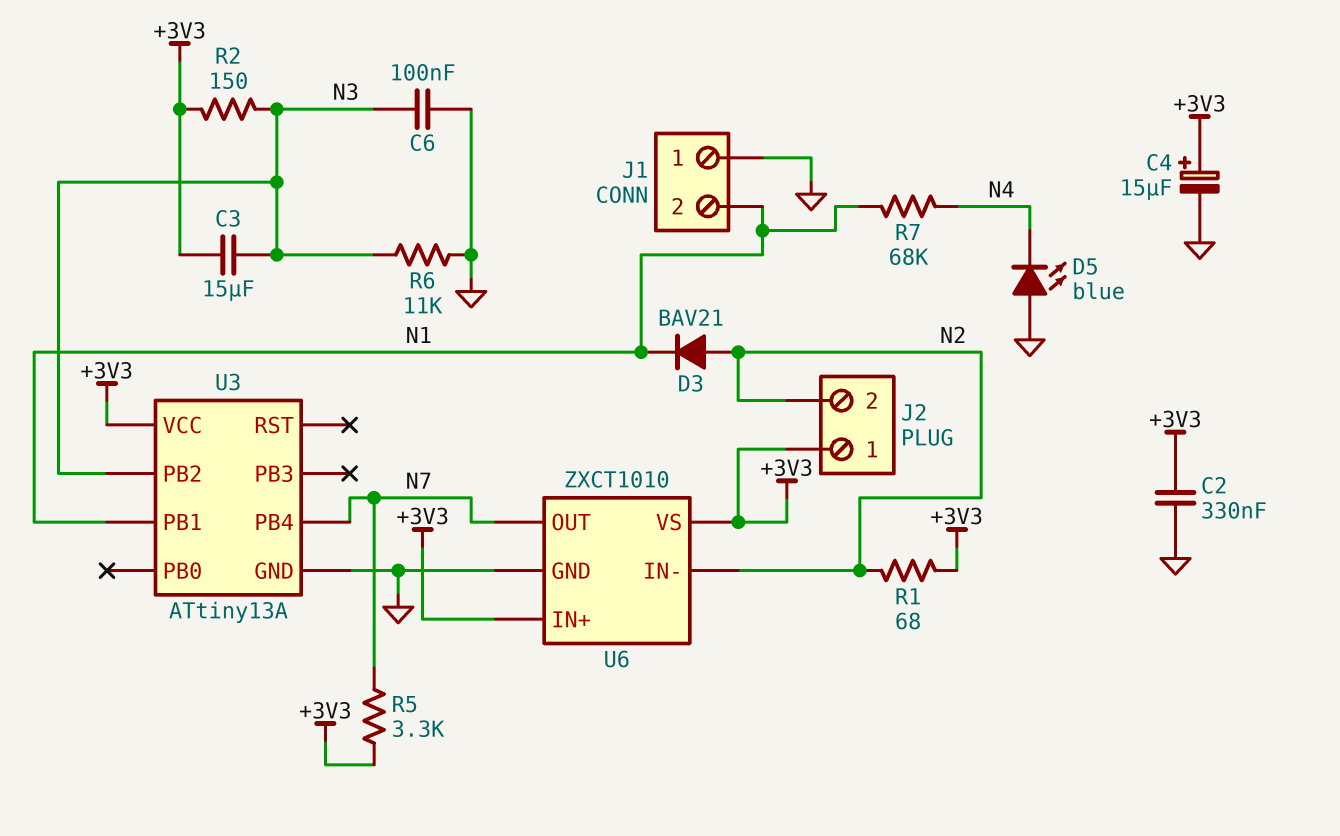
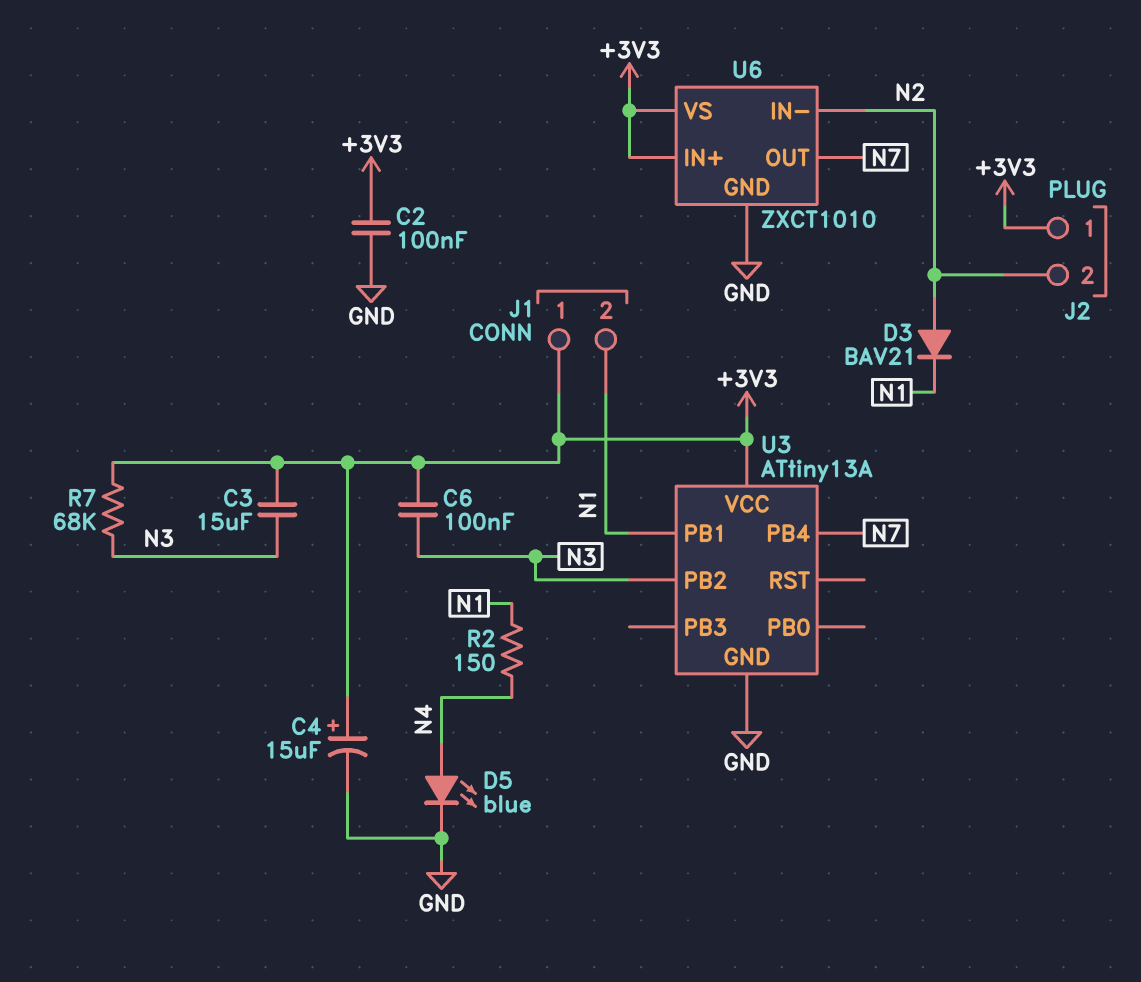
C2: 330nF (+3V3, GND) -> 100nF (+3V3, GND)
C6: 100nF (GND, N3) -> 100nF (+3V3, N3)
D5: LED blue (A GND, K N4) -> LED blue (A N4, K GND)
J1 pin 1: GND -> +3V3
R1: 68 (+3V3, N2) -> none
R2: 150 (+3V3, N3) -> 150 (N1, N4)
R5: 3.3k (+3V3, N7) -> none
R6: 11k (GND, N3) -> none
R7: 68k (N1, N4) -> 68k (+3V3, N3)

